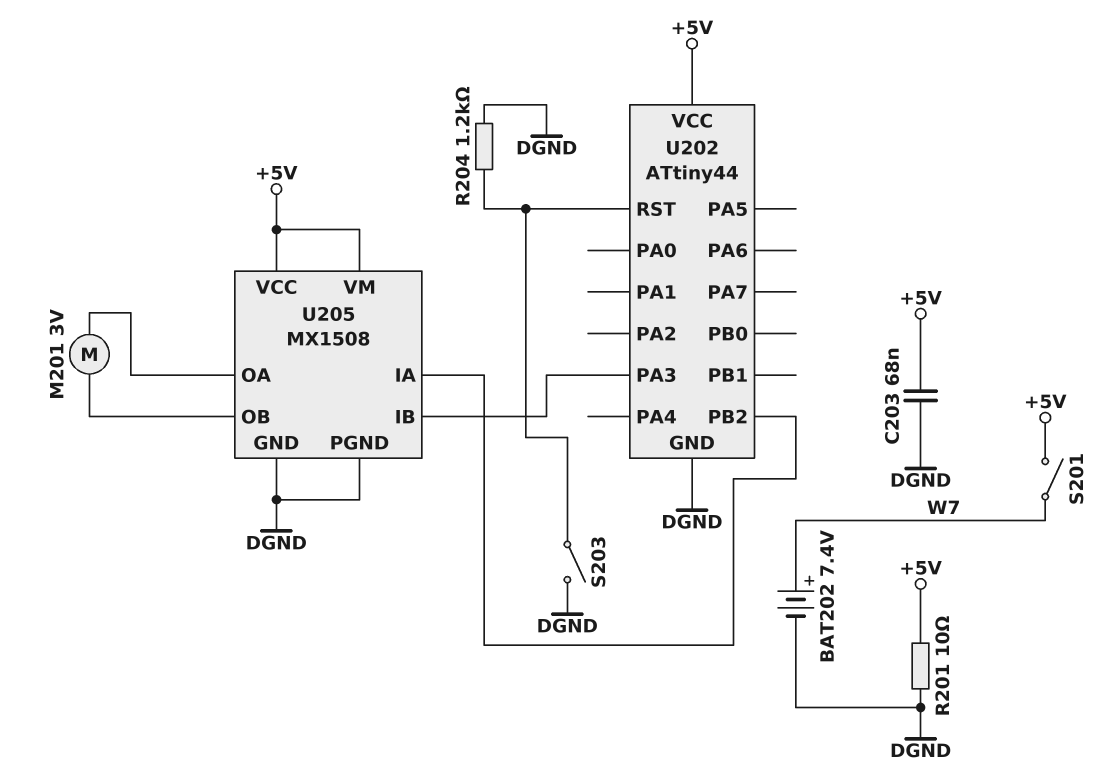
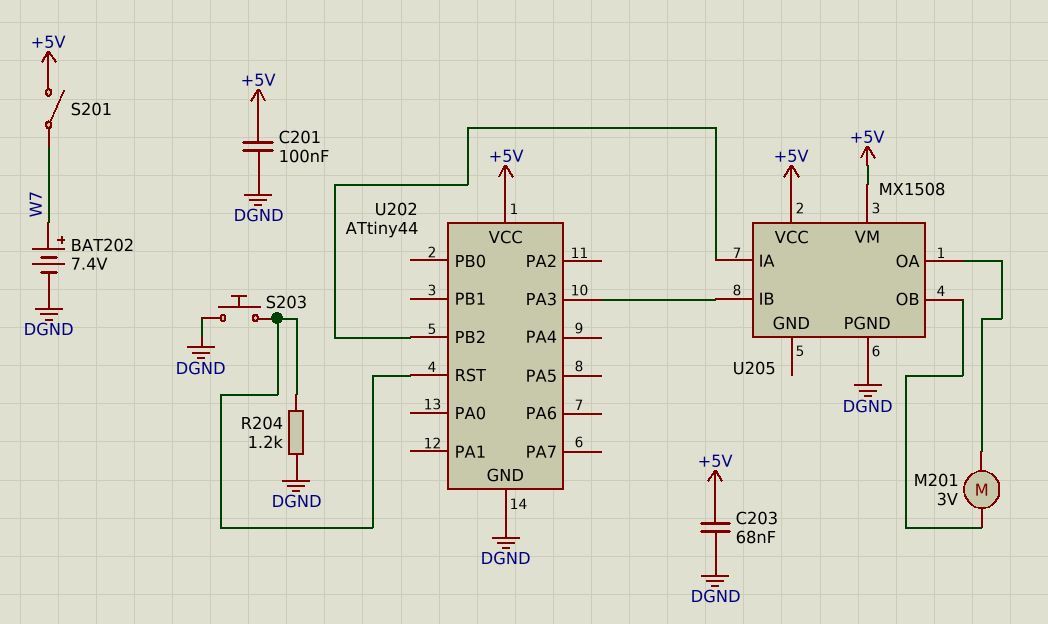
C201: none -> 100nF (+5V, DGND)
R201: 10 (+5V, DGND) -> none
S203: switch (DGND, U202/RST) -> button (DGND, U202/RST)
U205 pin GND: DGND -> none

